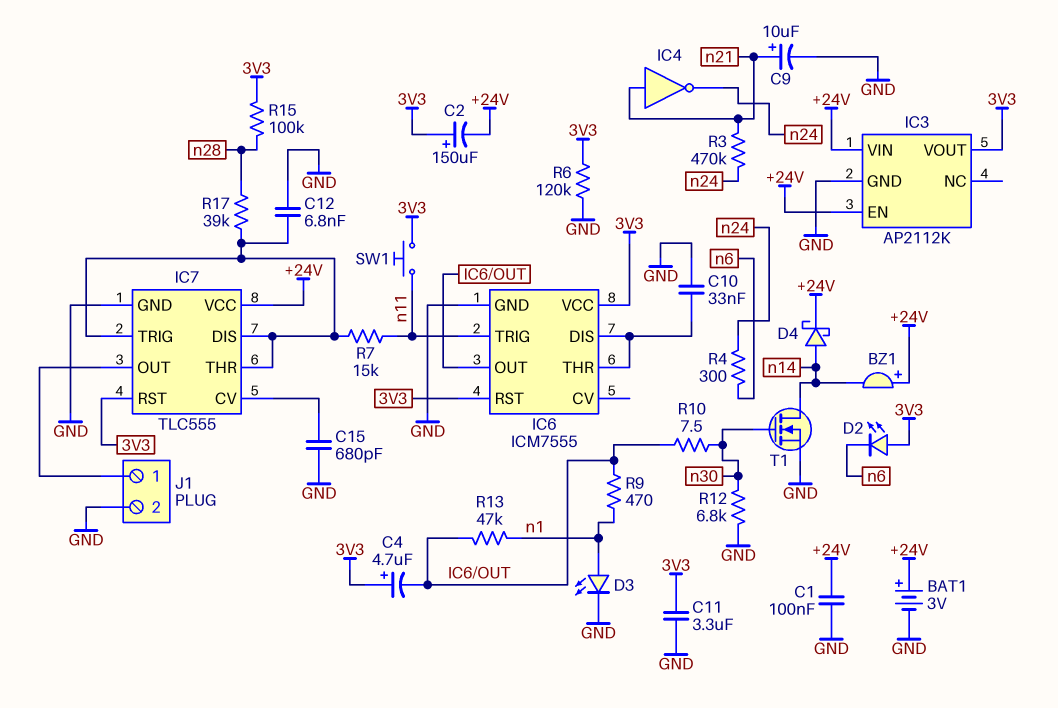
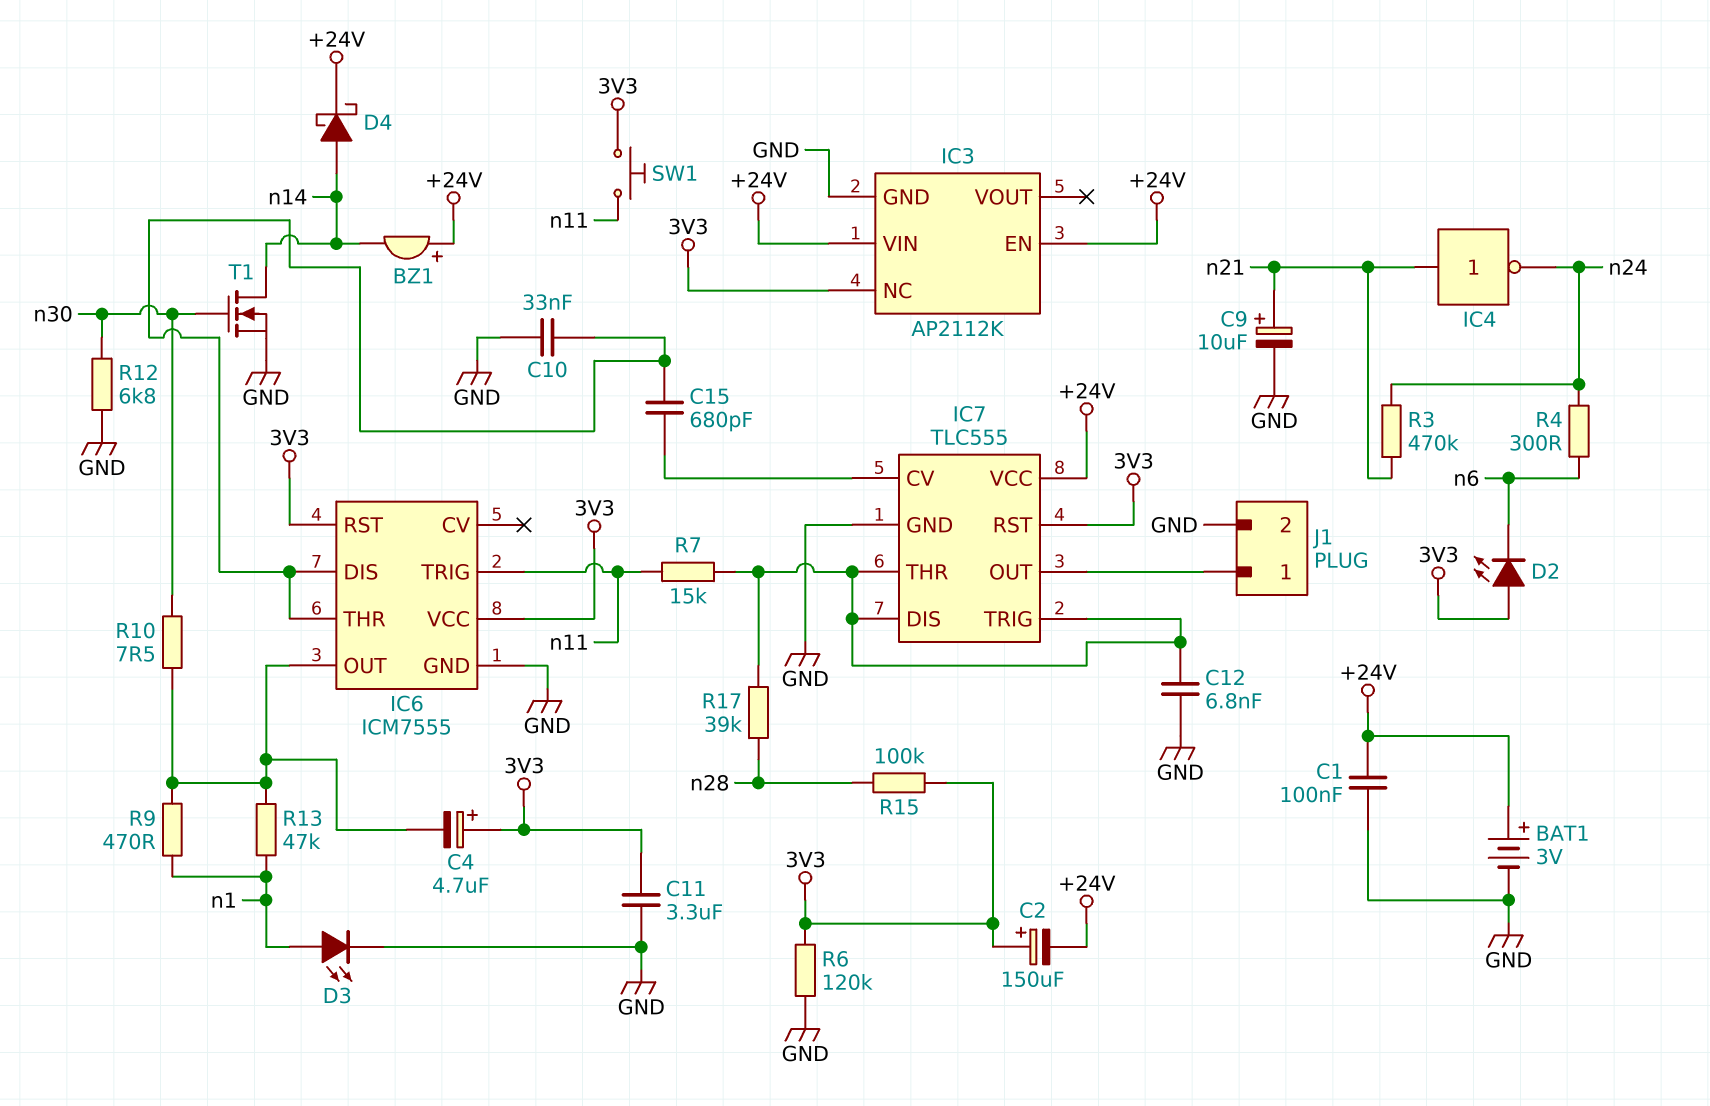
C15: 680pF (GND, IC7/CV) -> 680pF (IC6/DIS, IC7/CV)
IC3 pin NC: none -> 3V3
IC3 pin VOUT: 3V3 -> none

